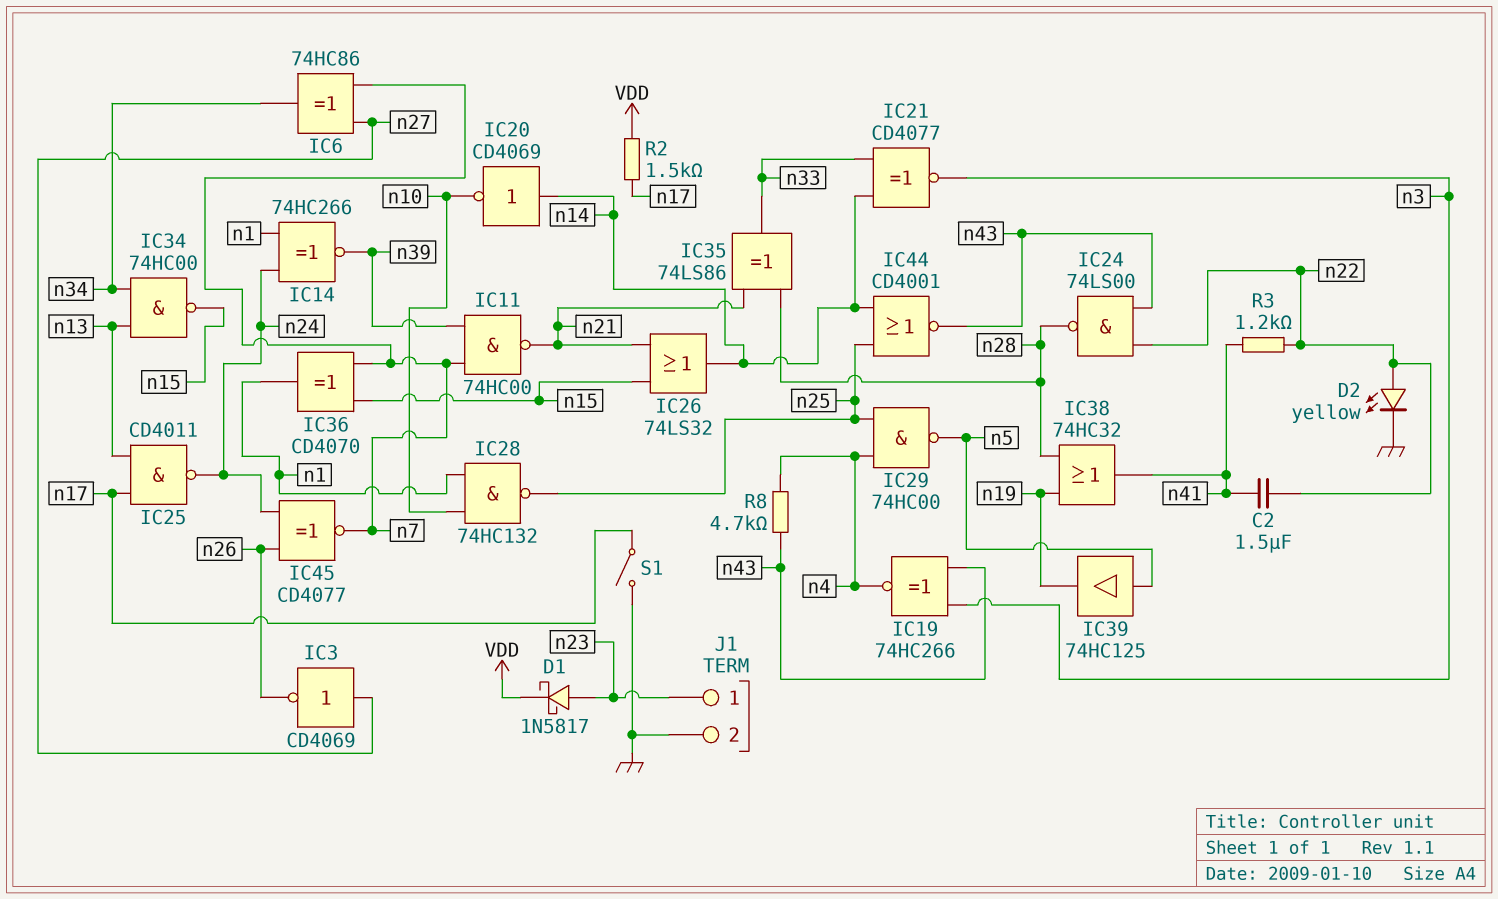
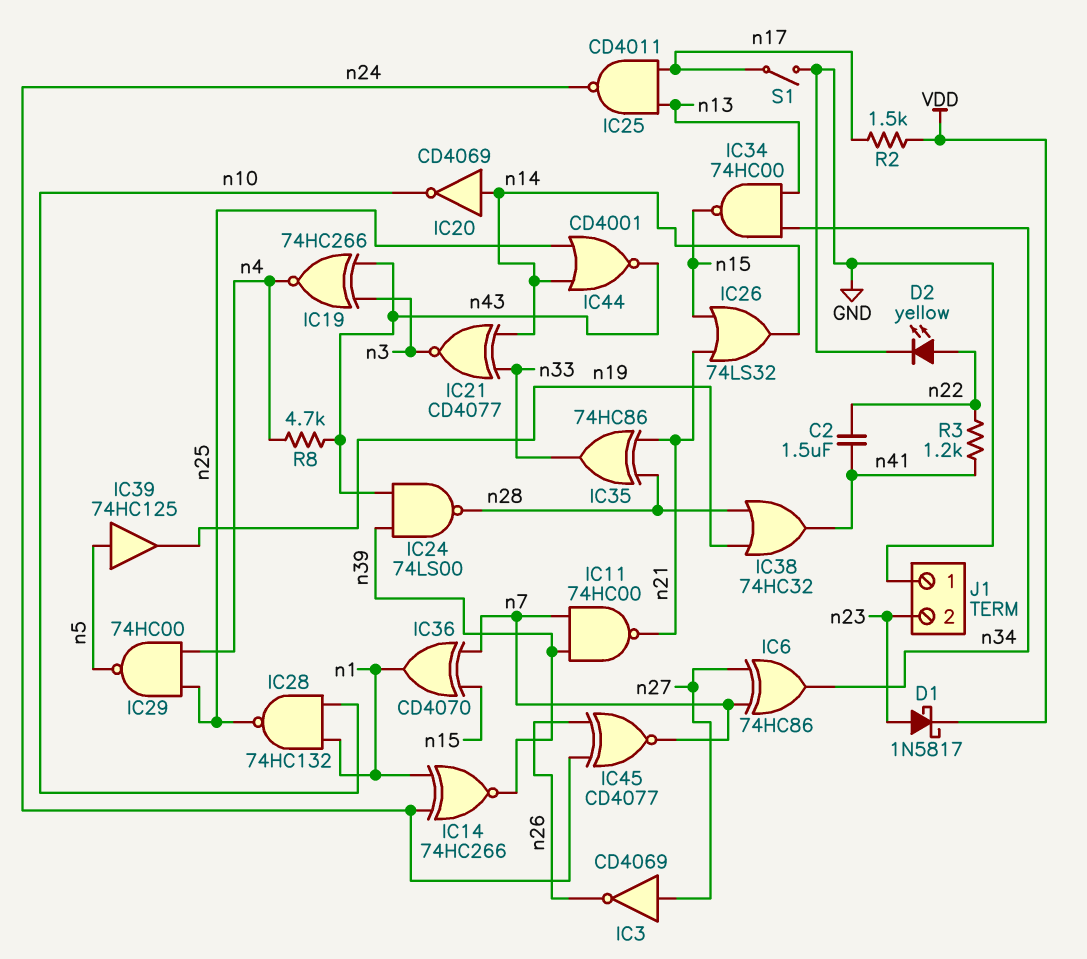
IC24: NAND 74LS00 (in n22, in n43, out n28) -> NAND 74LS00 (in n39, in n43, out n28)
IC35: XOR 74LS86 (in n21, in n28, out n33) -> XOR 74HC86 (in n21, in n28, out n33)
J1 pin 1: n23 -> GND
J1 pin 2: GND -> n23

